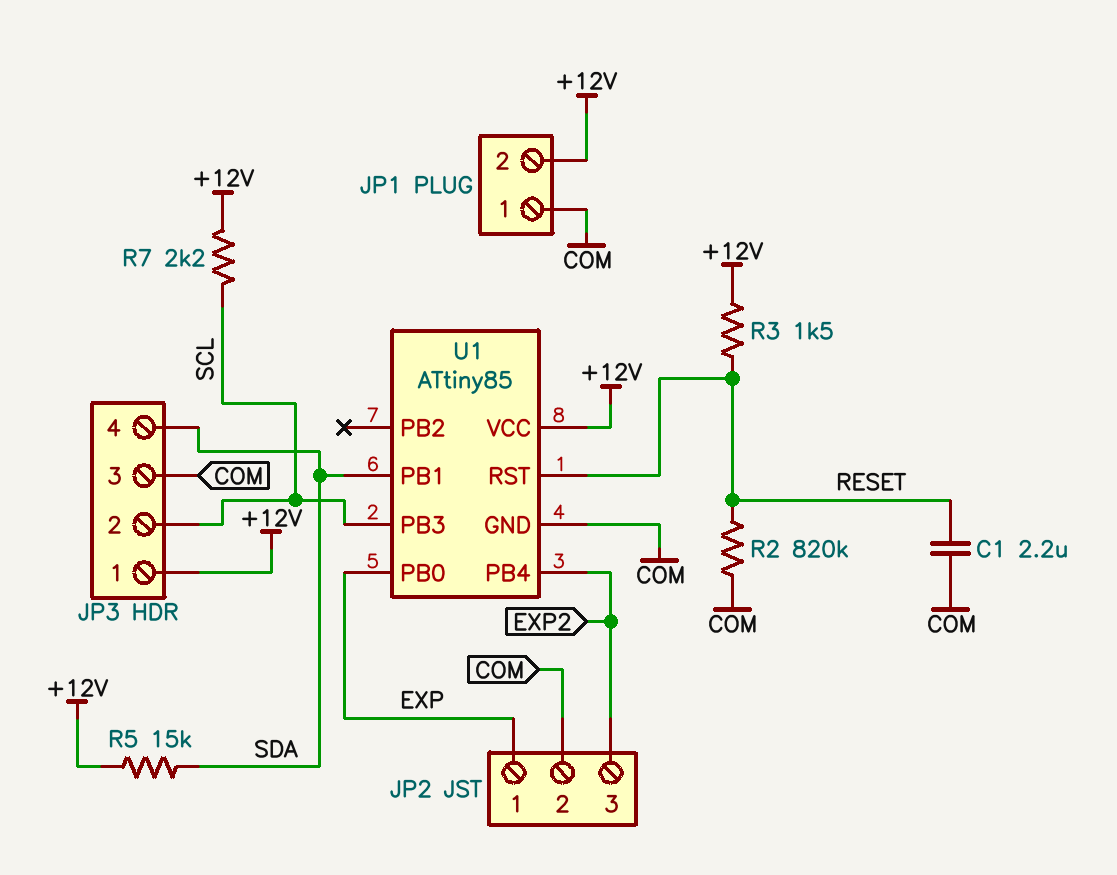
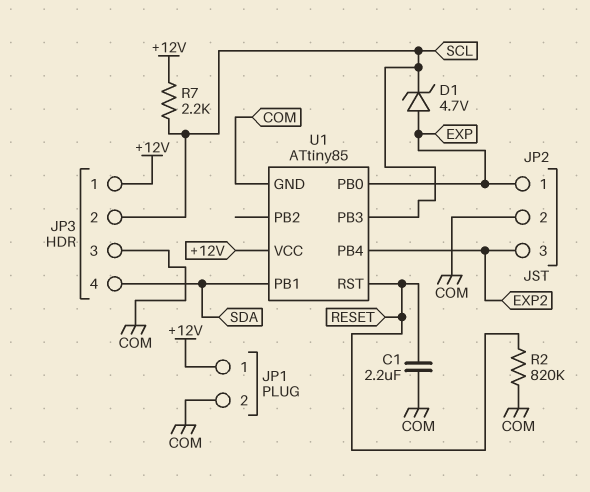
D1: none -> zener 4.7V (A EXP, K SCL)
JP1 pin 1: COM -> +12V
JP1 pin 2: +12V -> COM
R3: 1.5k (+12V, RESET) -> none
R5: 15k (+12V, SDA) -> none

